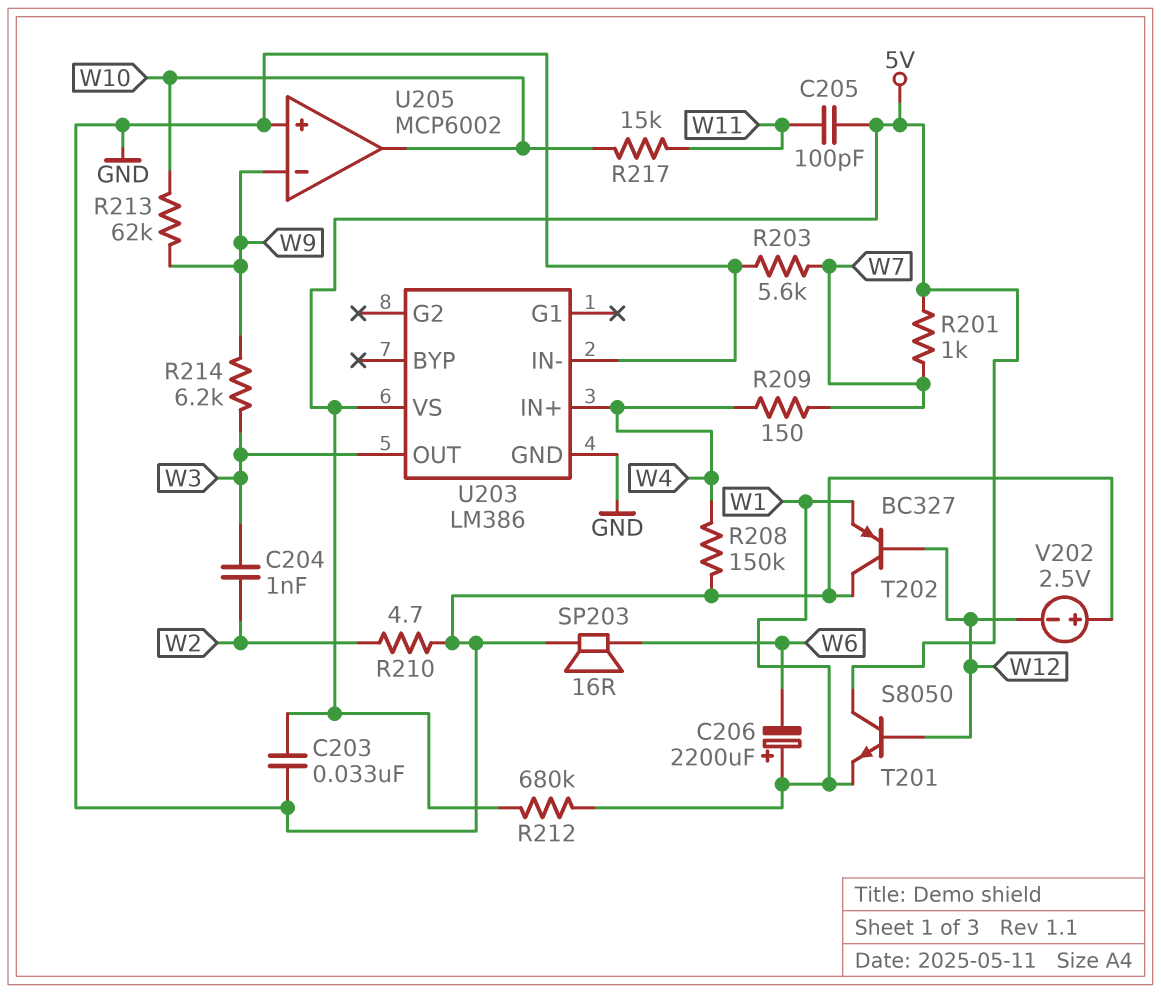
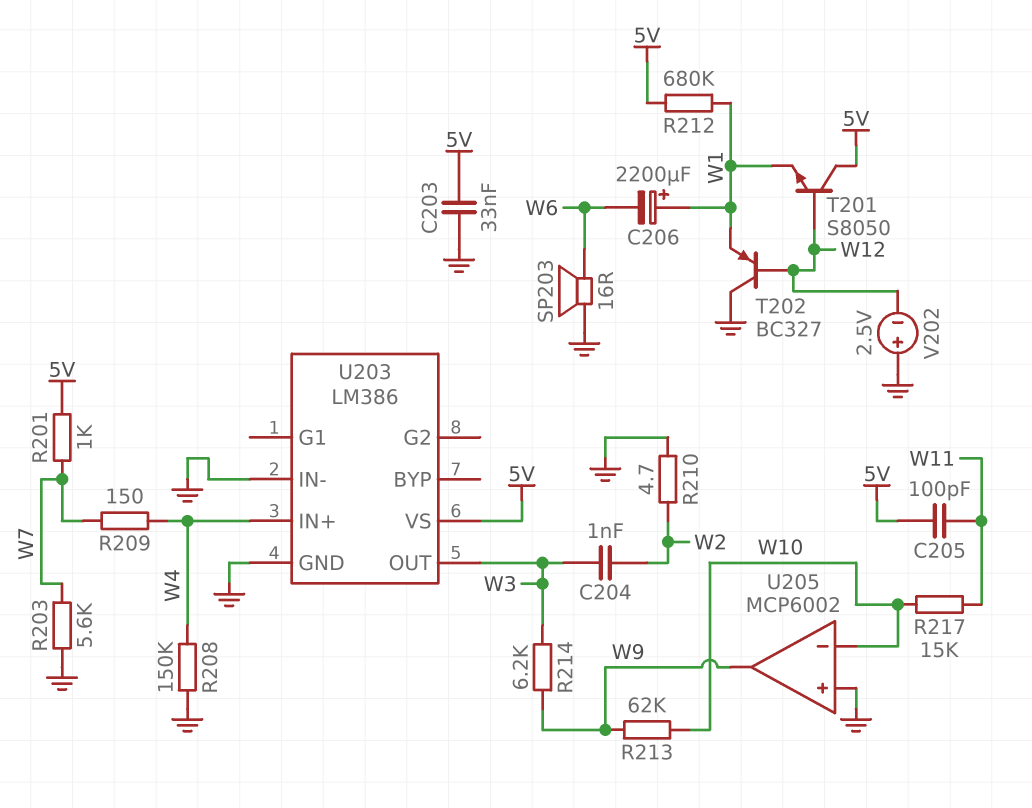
U205 pin in-: W9 -> W10
U205 pin out: W10 -> W9

